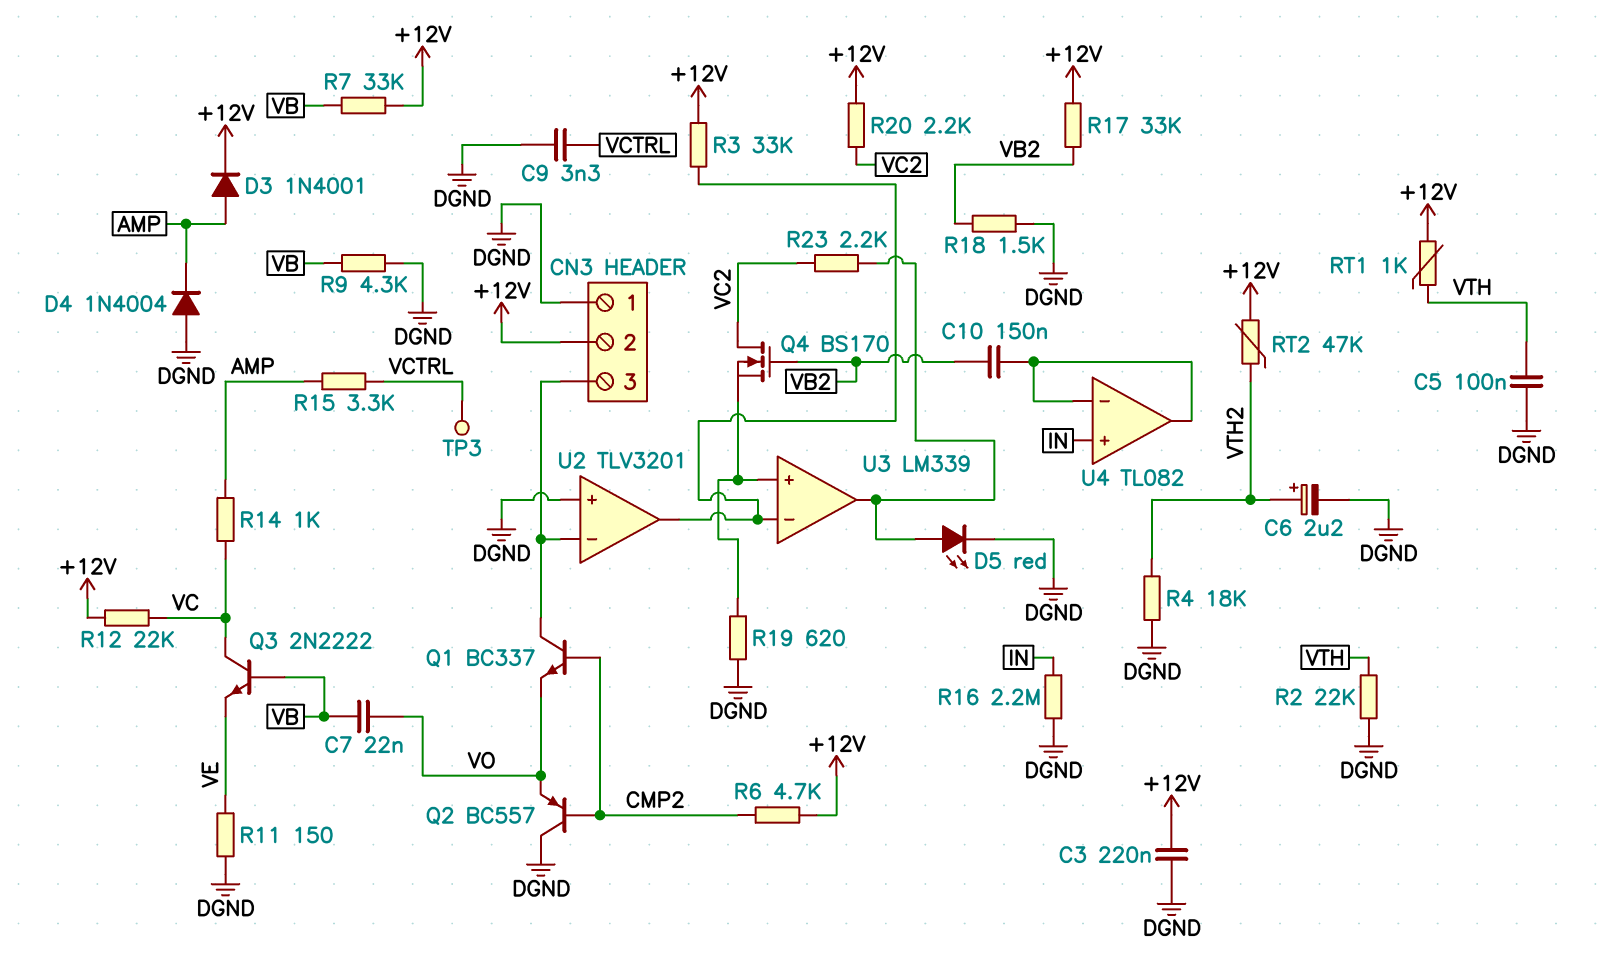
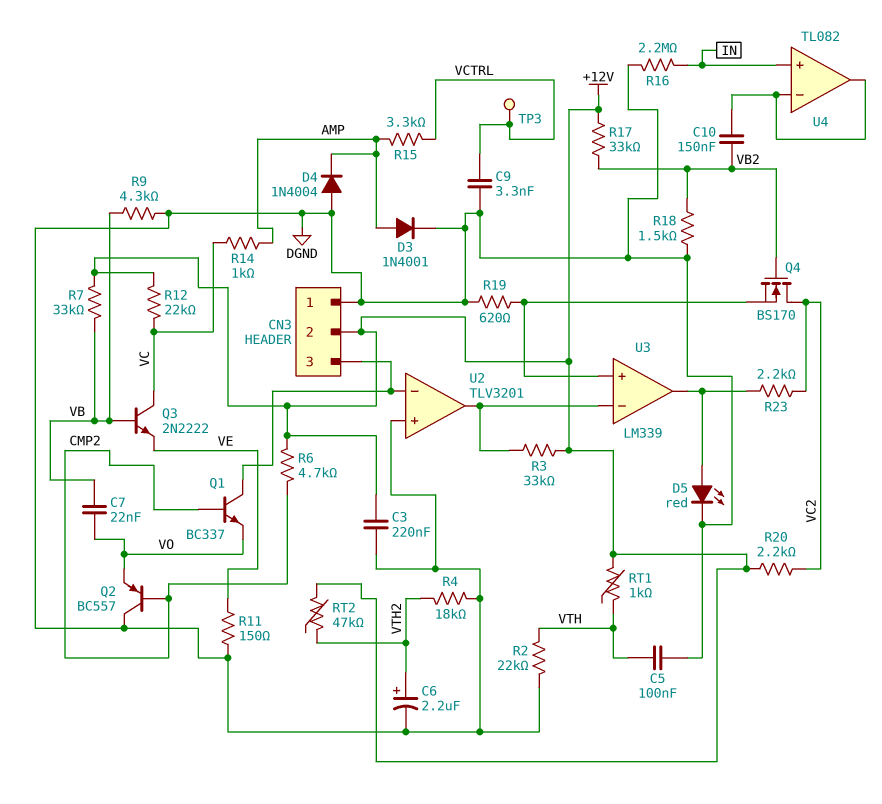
D3: diode 1N4001 (A AMP, K +12V) -> diode 1N4001 (A AMP, K DGND)

